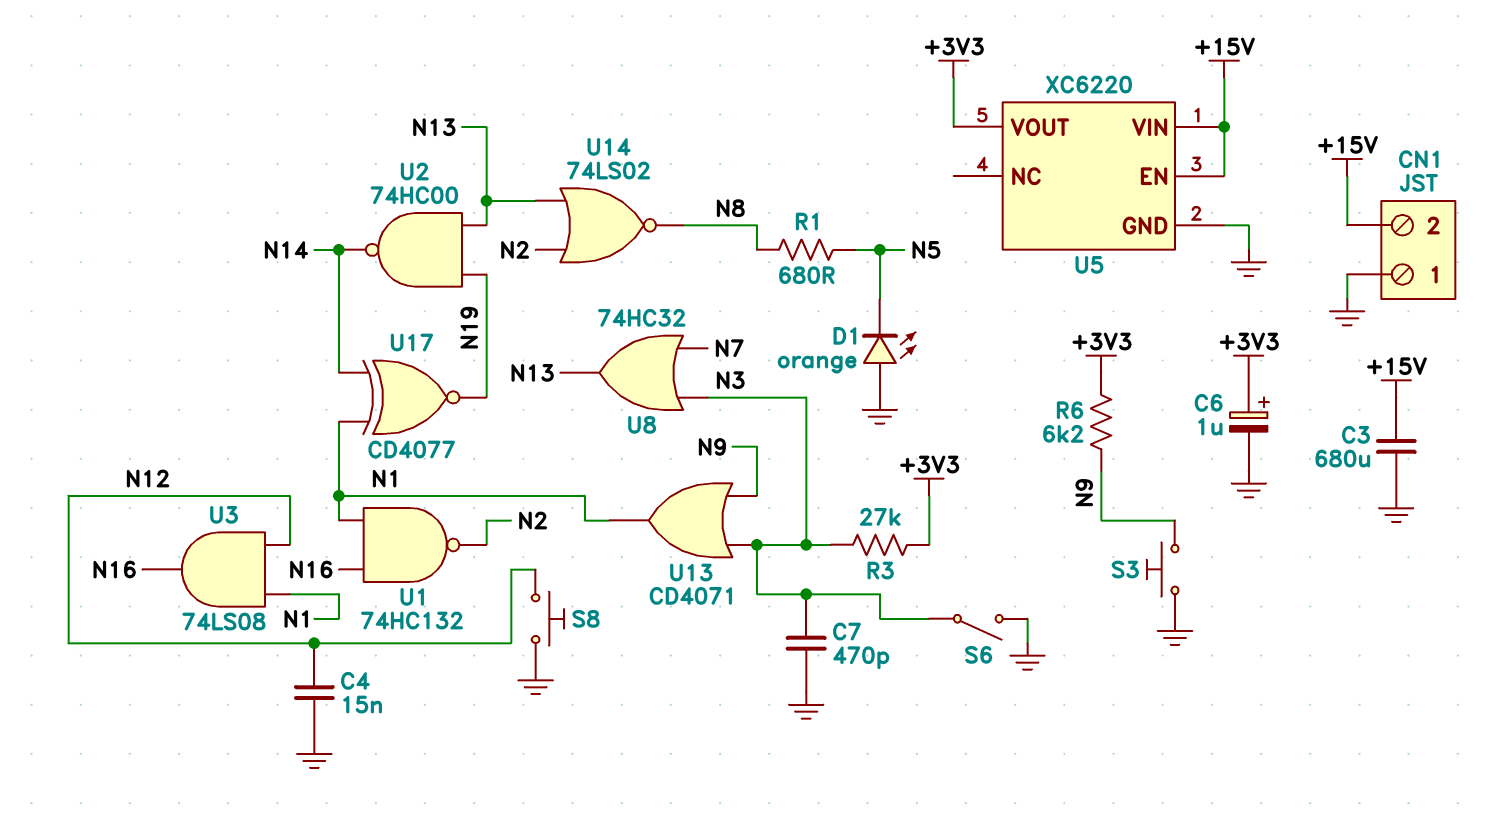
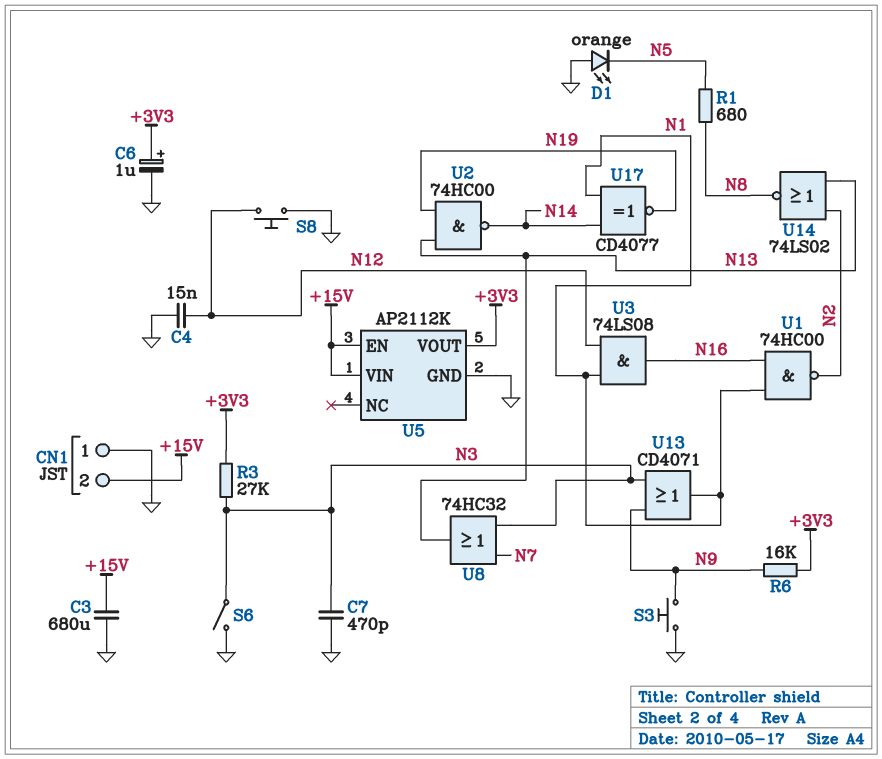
R6: 6.2k (+3V3, N9) -> 16k (+3V3, N9)
U1: NAND 74HC132 (in N1, in N16, out N2) -> NAND 74HC00 (in N1, in N16, out N2)
U5: XC6220 -> AP2112K

